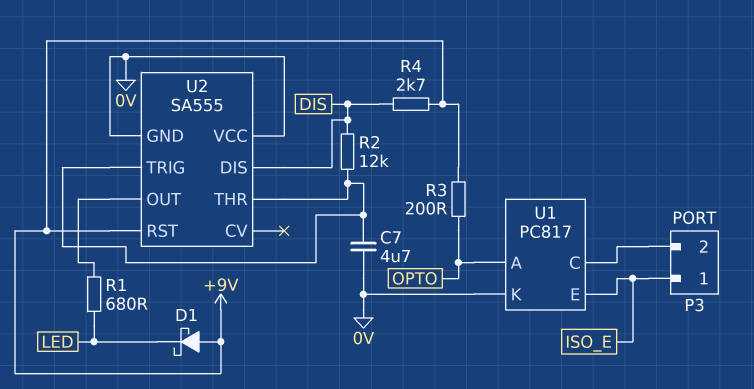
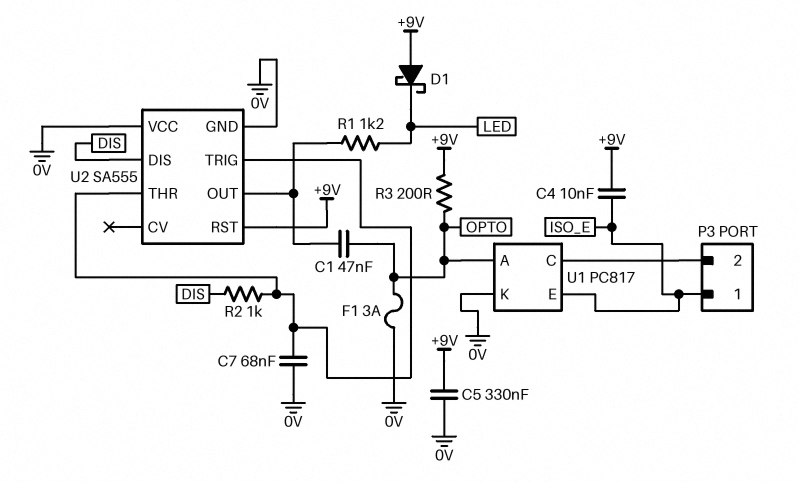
C1: none -> 47nF (OPTO, U2/OUT)
C4: none -> 10nF (+9V, ISO_E)
C5: none -> 330nF (+9V, 0V)
C7: 4.7uF (0V, U2/THR) -> 68nF (0V, U2/THR)
F1: none -> 3A (0V, OPTO)
R1: 680 (LED, U2/OUT) -> 1.2k (LED, U2/OUT)
R2: 12k (DIS, U2/THR) -> 1k (DIS, U2/THR)
R4: 2.7k (+9V, DIS) -> none

